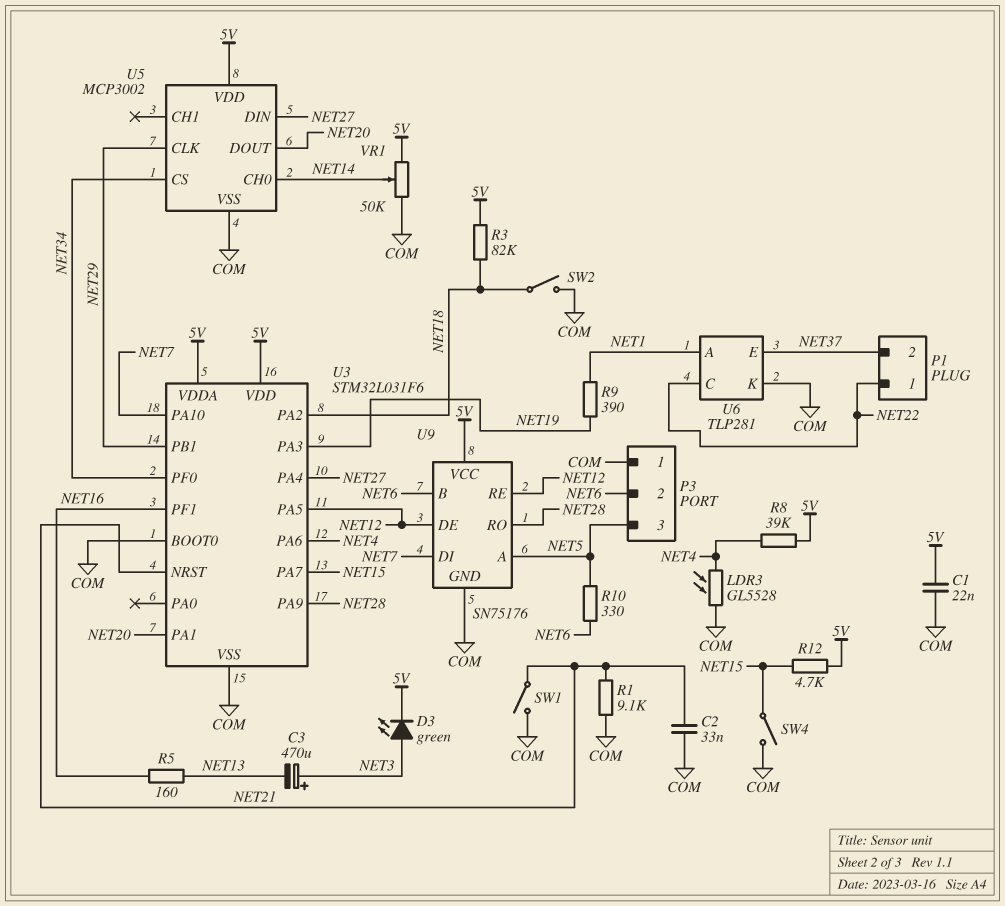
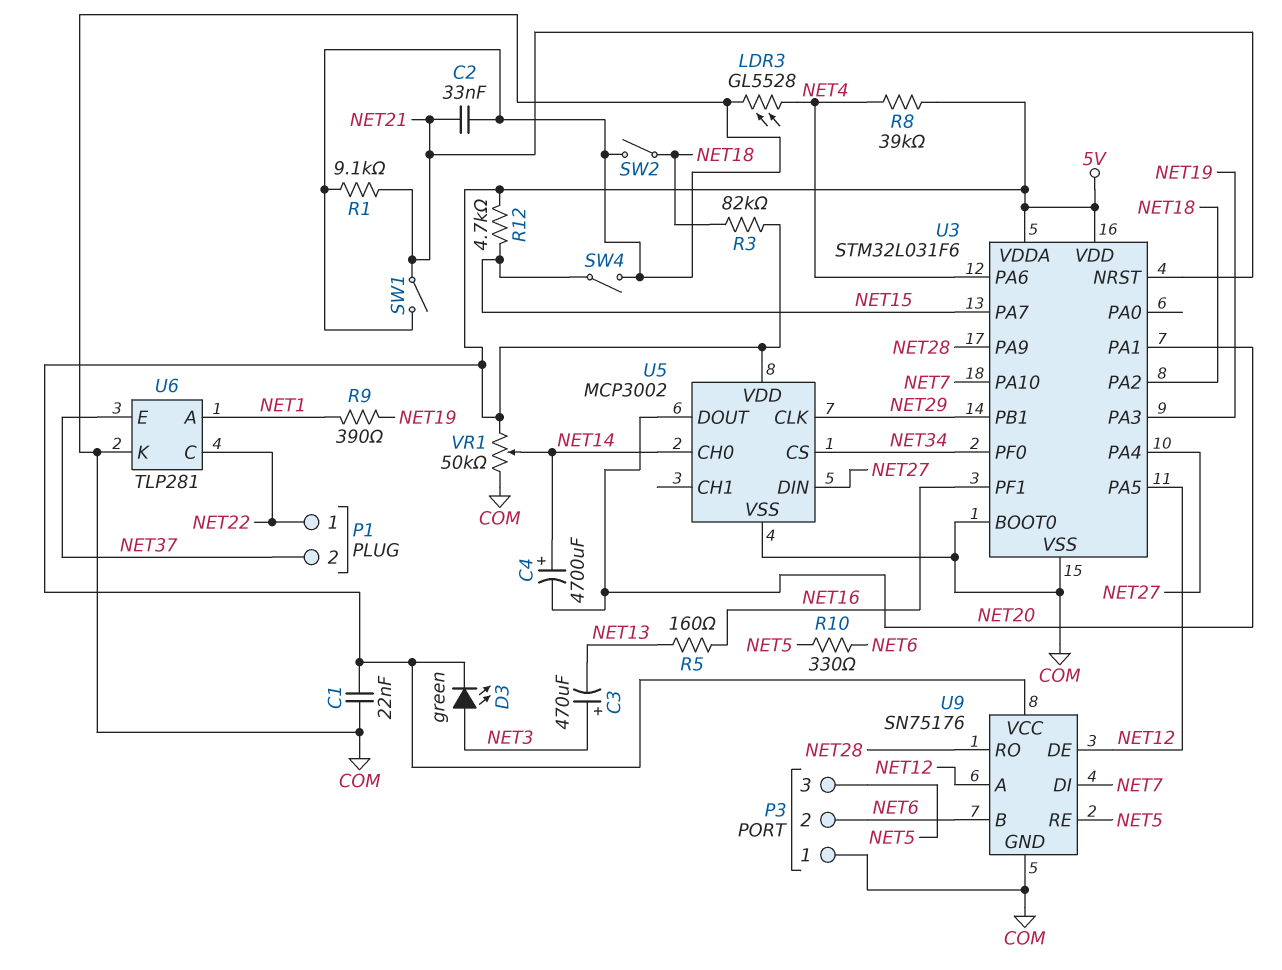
C4: none -> 4700uF (plus NET14, minus NET20)
U9 pin A: NET5 -> NET12
U9 pin RE: NET12 -> NET5

